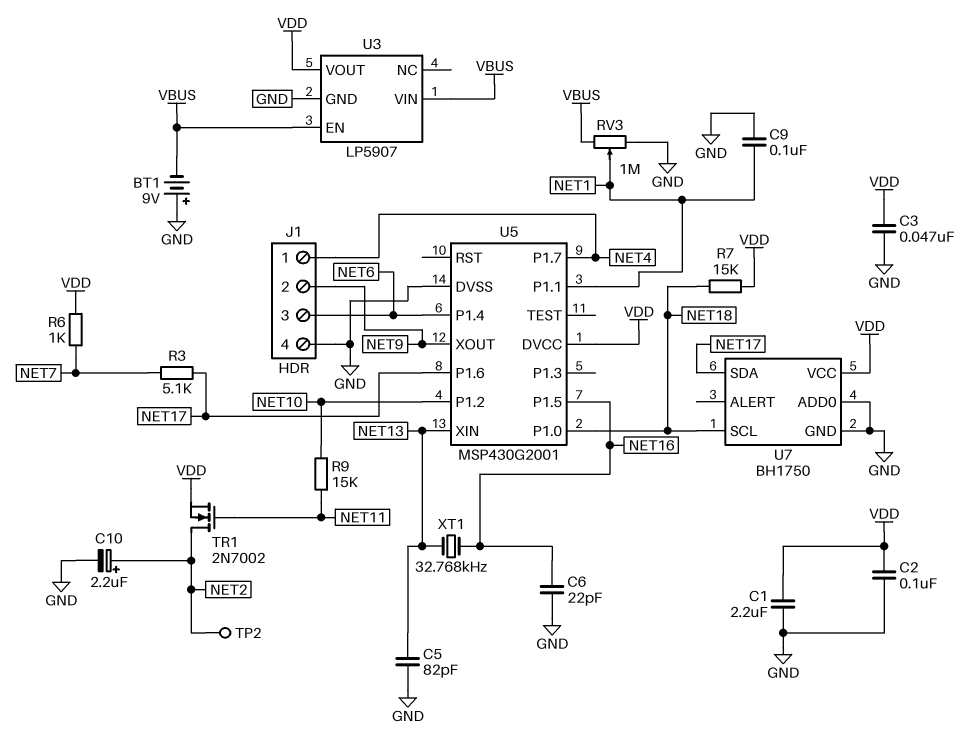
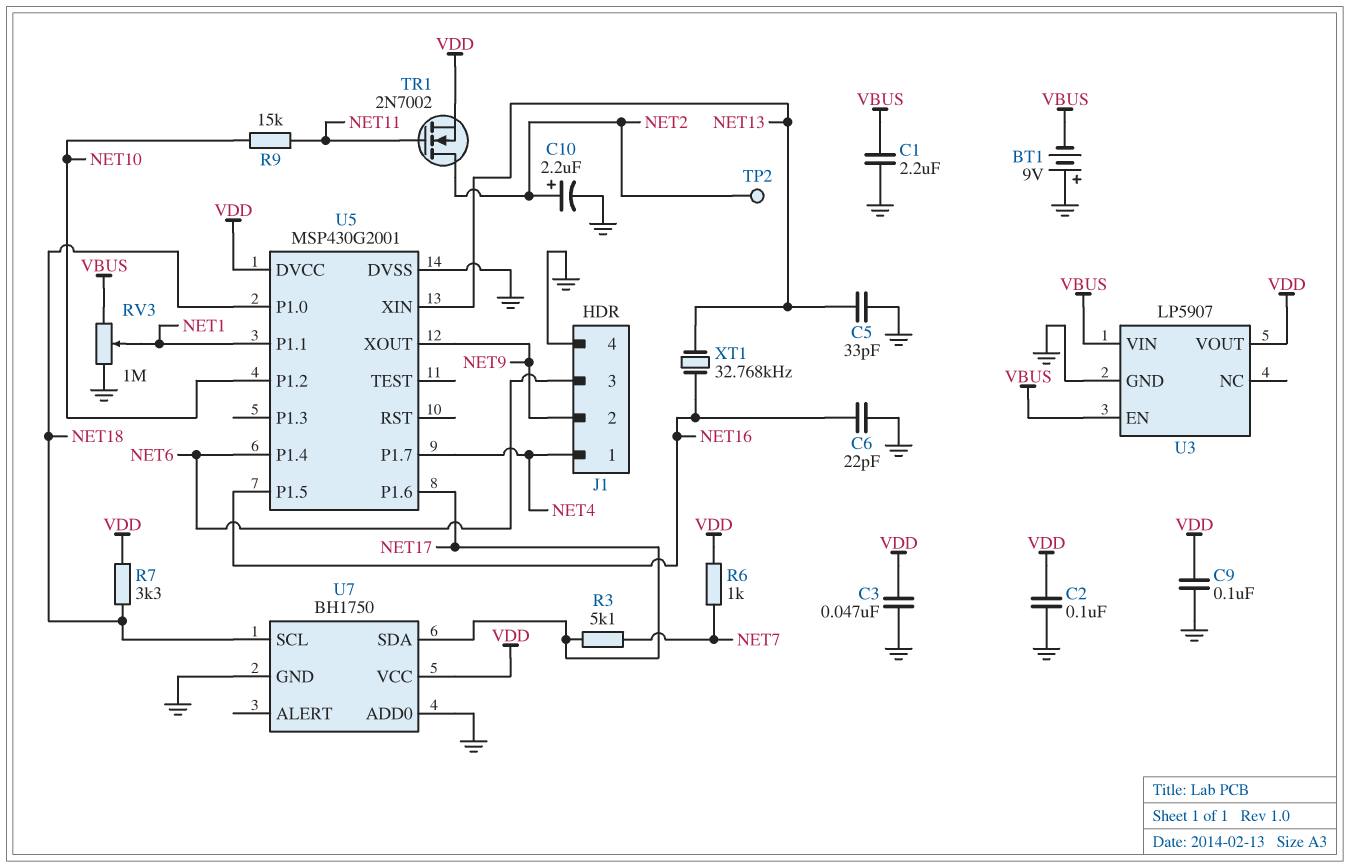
C1: 2.2uF (GND, VDD) -> 2.2uF (GND, VBUS)
C5: 82pF (GND, NET13) -> 33pF (GND, NET13)
C9: 100nF (GND, NET1) -> 100nF (GND, VDD)
R7: 15k (NET18, VDD) -> 3.3k (NET18, VDD)

